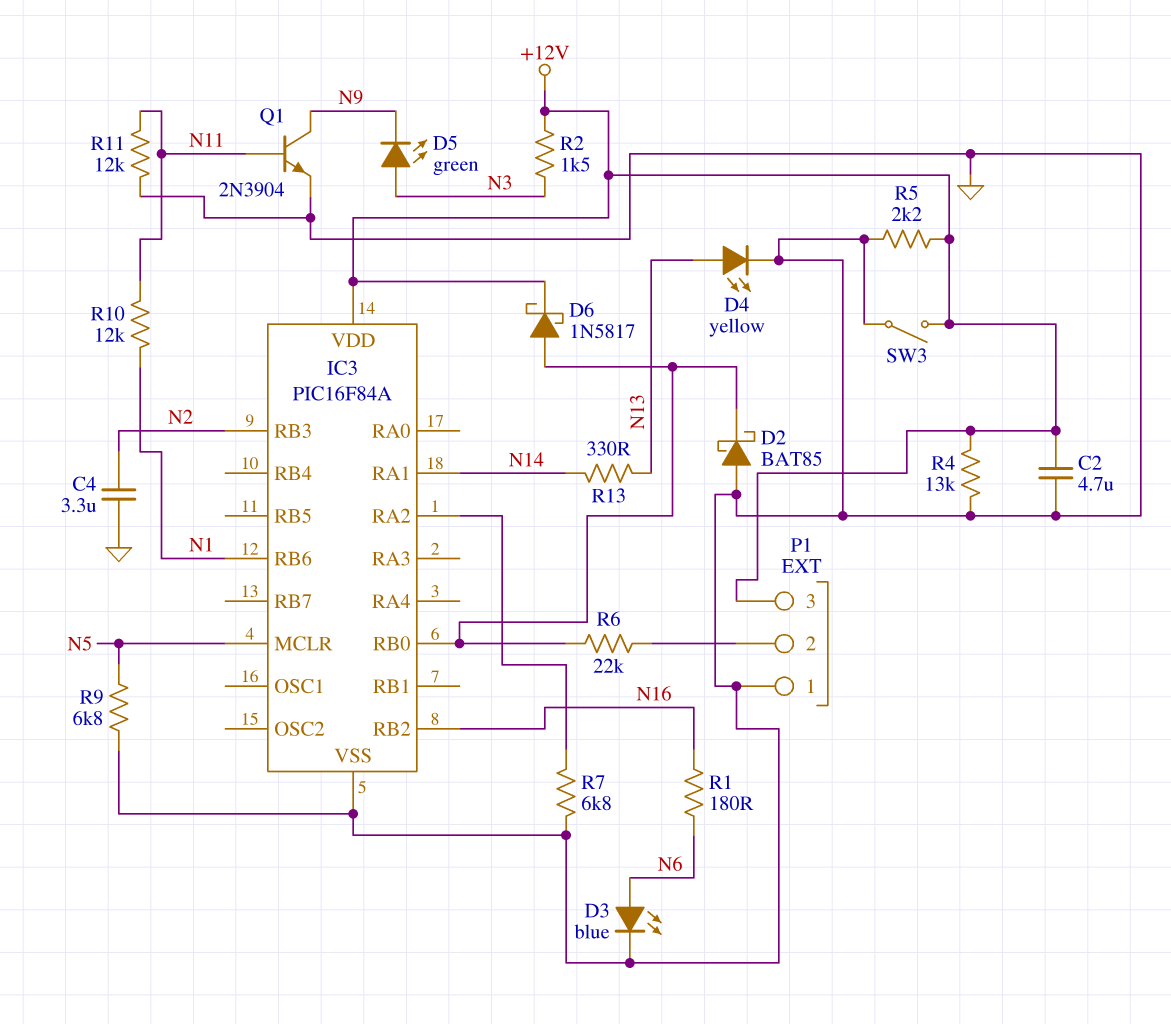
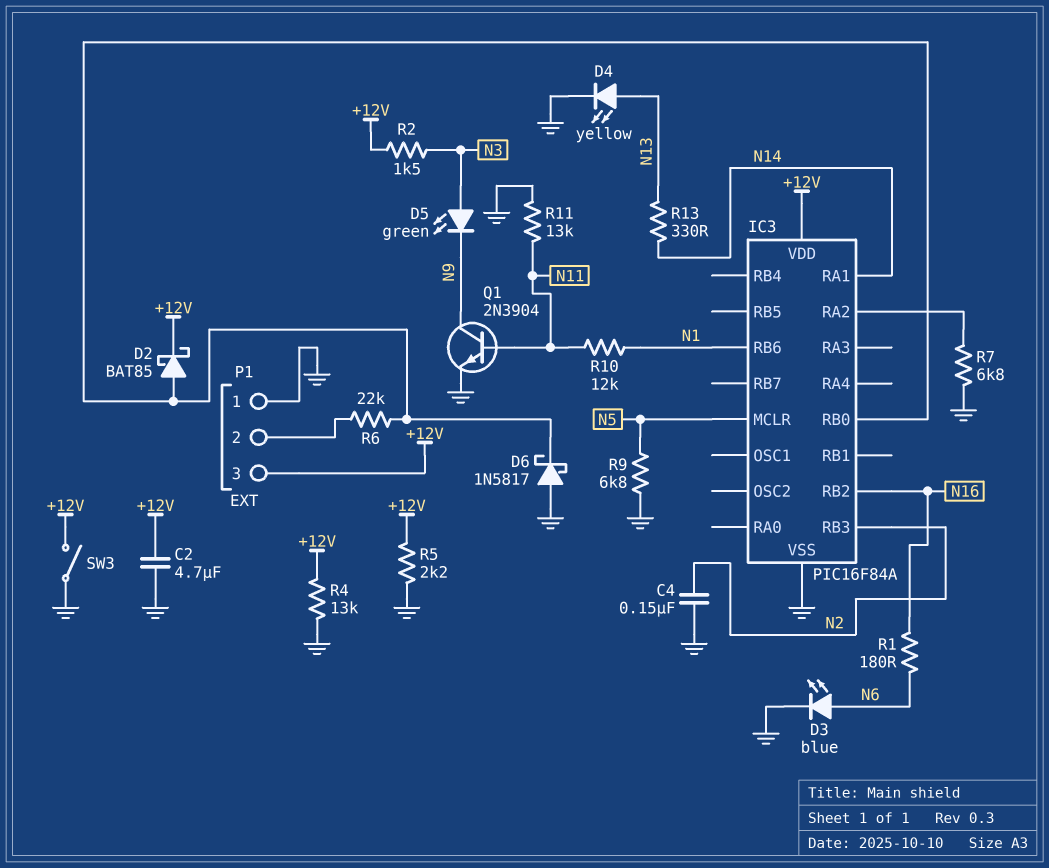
C4: 3.3uF (GND, N2) -> 150nF (GND, N2)
D2: schottky BAT85 (A GND, K IC3/RB0) -> schottky BAT85 (A IC3/RB0, K +12V)
D6: schottky 1N5817 (A IC3/RB0, K +12V) -> schottky 1N5817 (A GND, K IC3/RB0)
R11: 12k (GND, N11) -> 13k (GND, N11)

